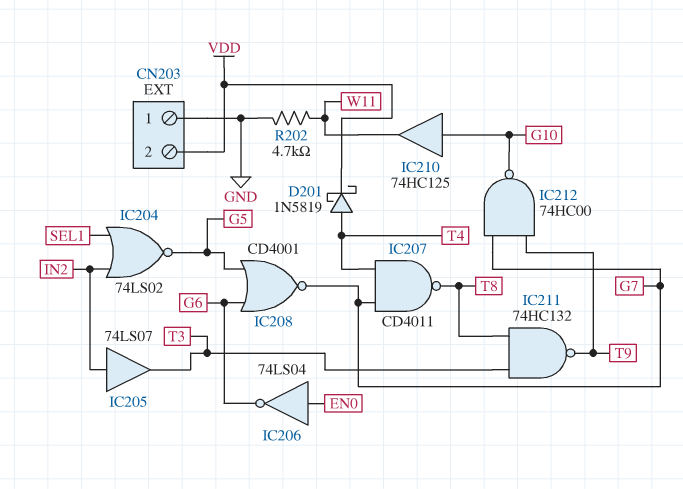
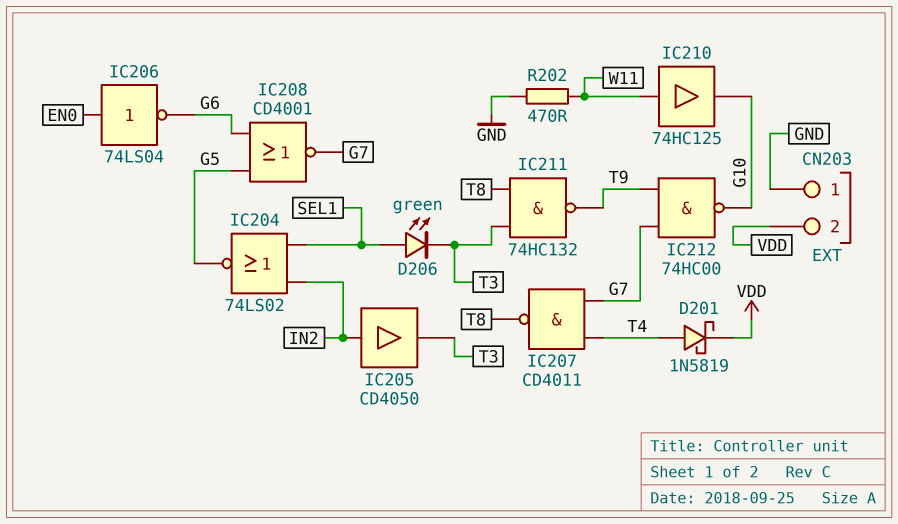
D206: none -> LED green (A SEL1, K T3)
IC205: buffer 74LS07 (in IN2, out T3) -> buffer CD4050 (in IN2, out T3)
IC210: buffer 74HC125 (in G10, out W11) -> buffer 74HC125 (in W11, out G10)
R202: 4.7k (GND, W11) -> 470 (GND, W11)

